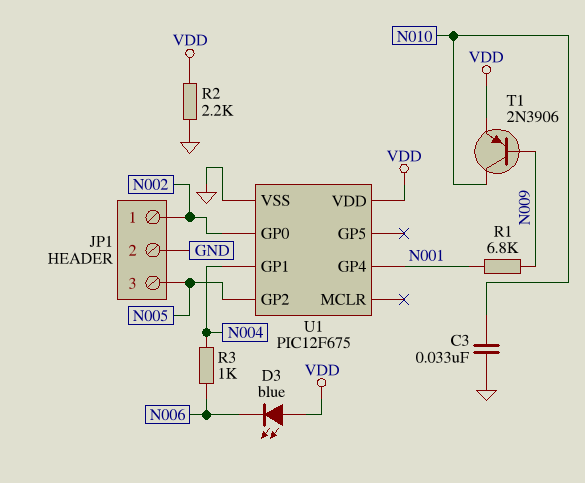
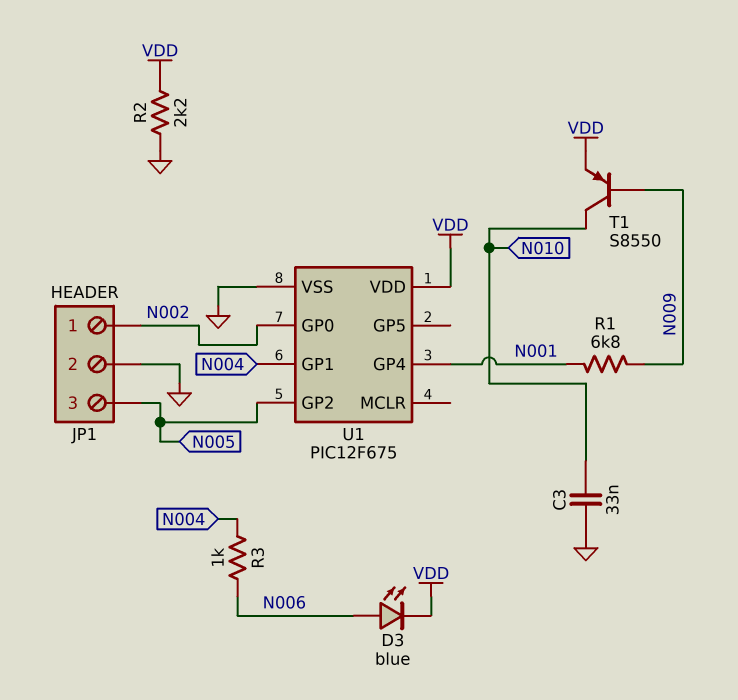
D3: LED blue (A VDD, K N006) -> LED blue (A N006, K VDD)
T1: PNP 2N3906 (B N009, C N010, E VDD) -> PNP S8550 (B N009, C N010, E VDD)

